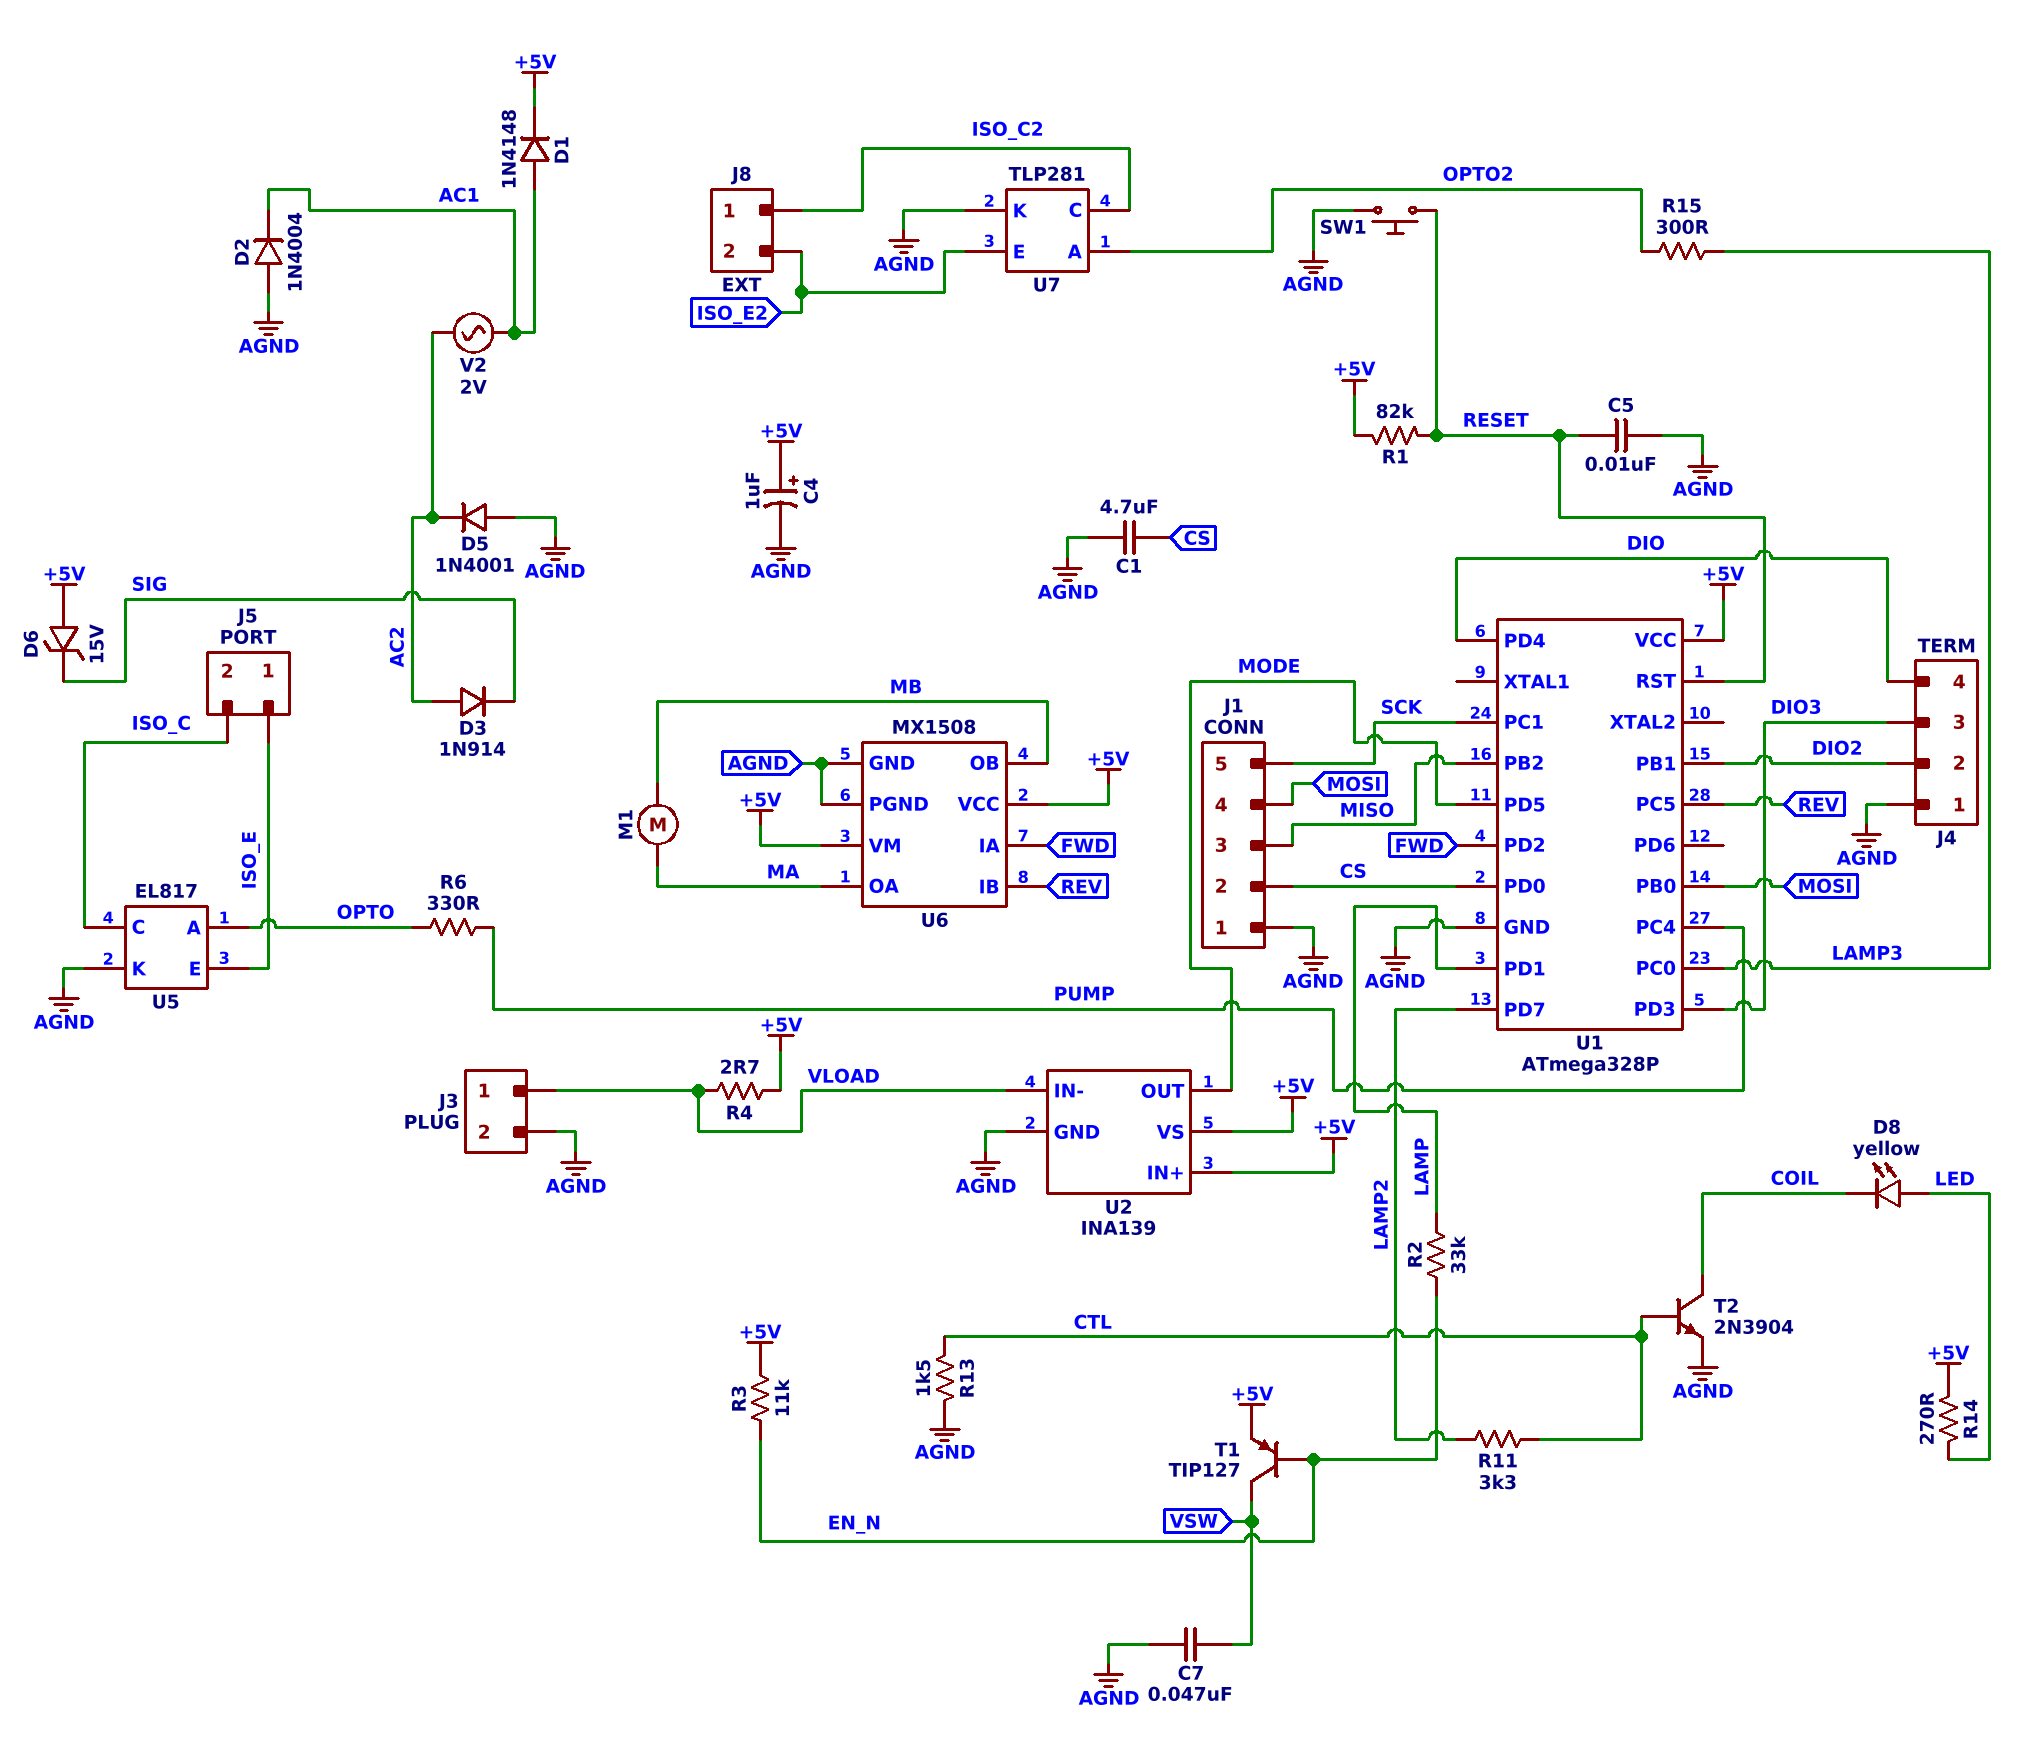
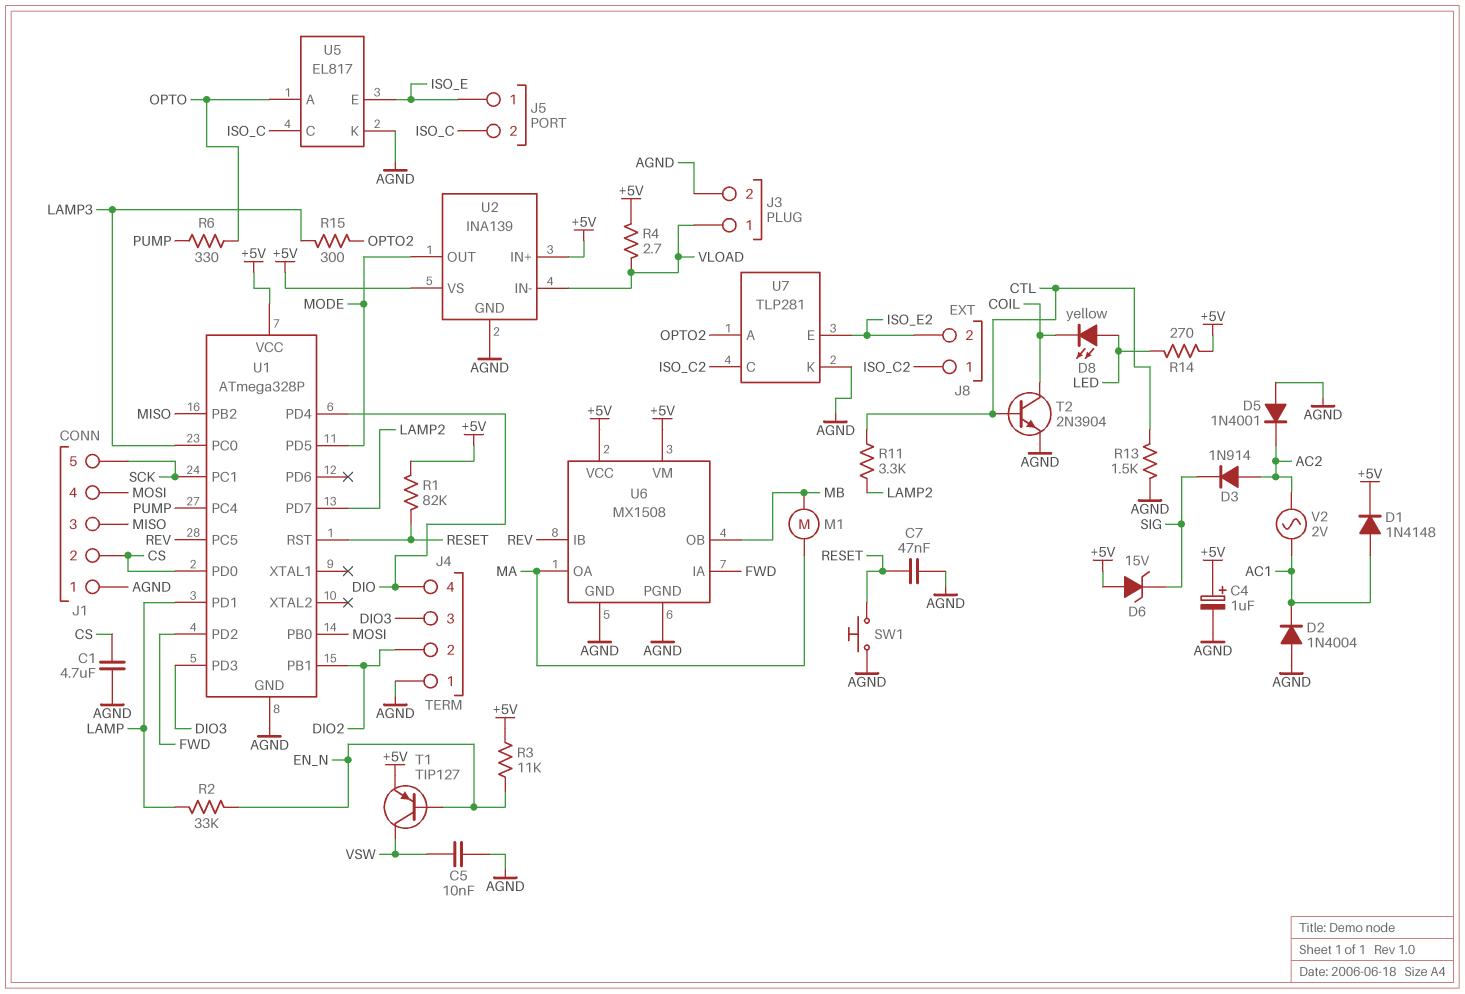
C5: 10nF (AGND, RESET) -> 10nF (AGND, VSW)
C7: 47nF (AGND, VSW) -> 47nF (AGND, RESET)

